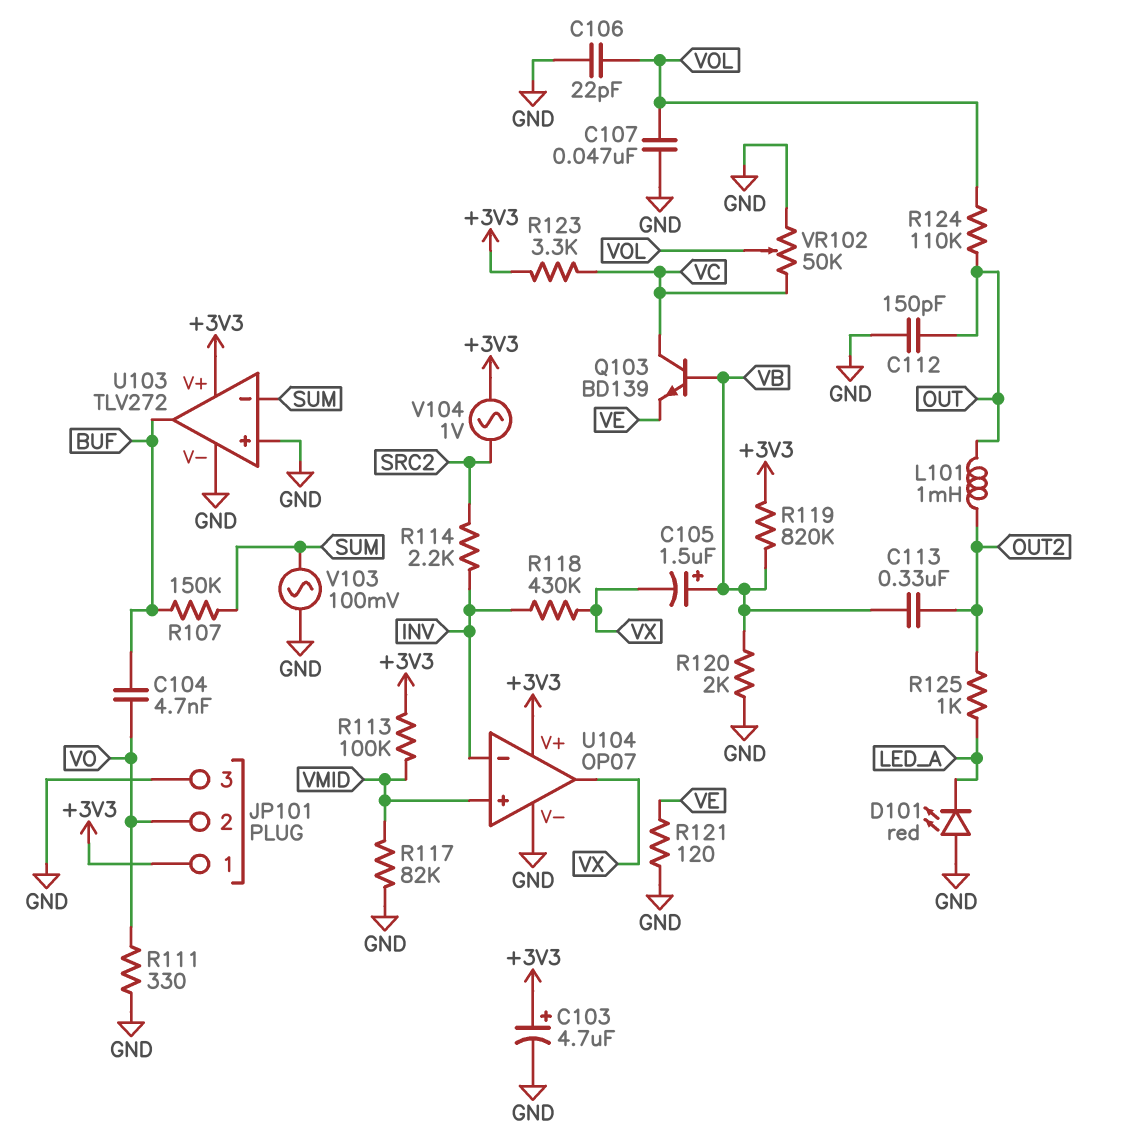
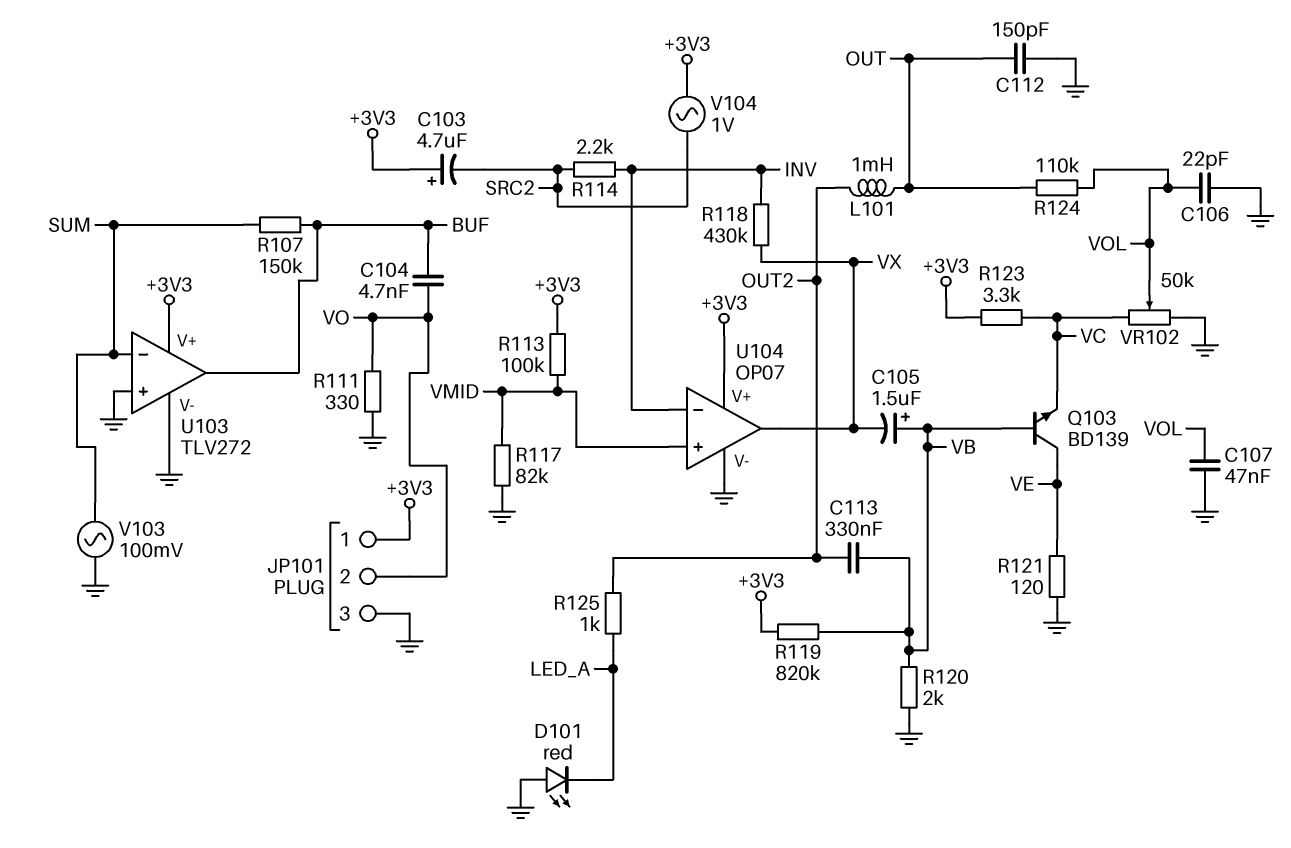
C103: 4.7uF (plus +3V3, minus GND) -> 4.7uF (plus +3V3, minus SRC2)
Q103: NPN BD139 (B VB, C VC, E VE) -> NPN BD139 (B VB, C VE, E VC)

